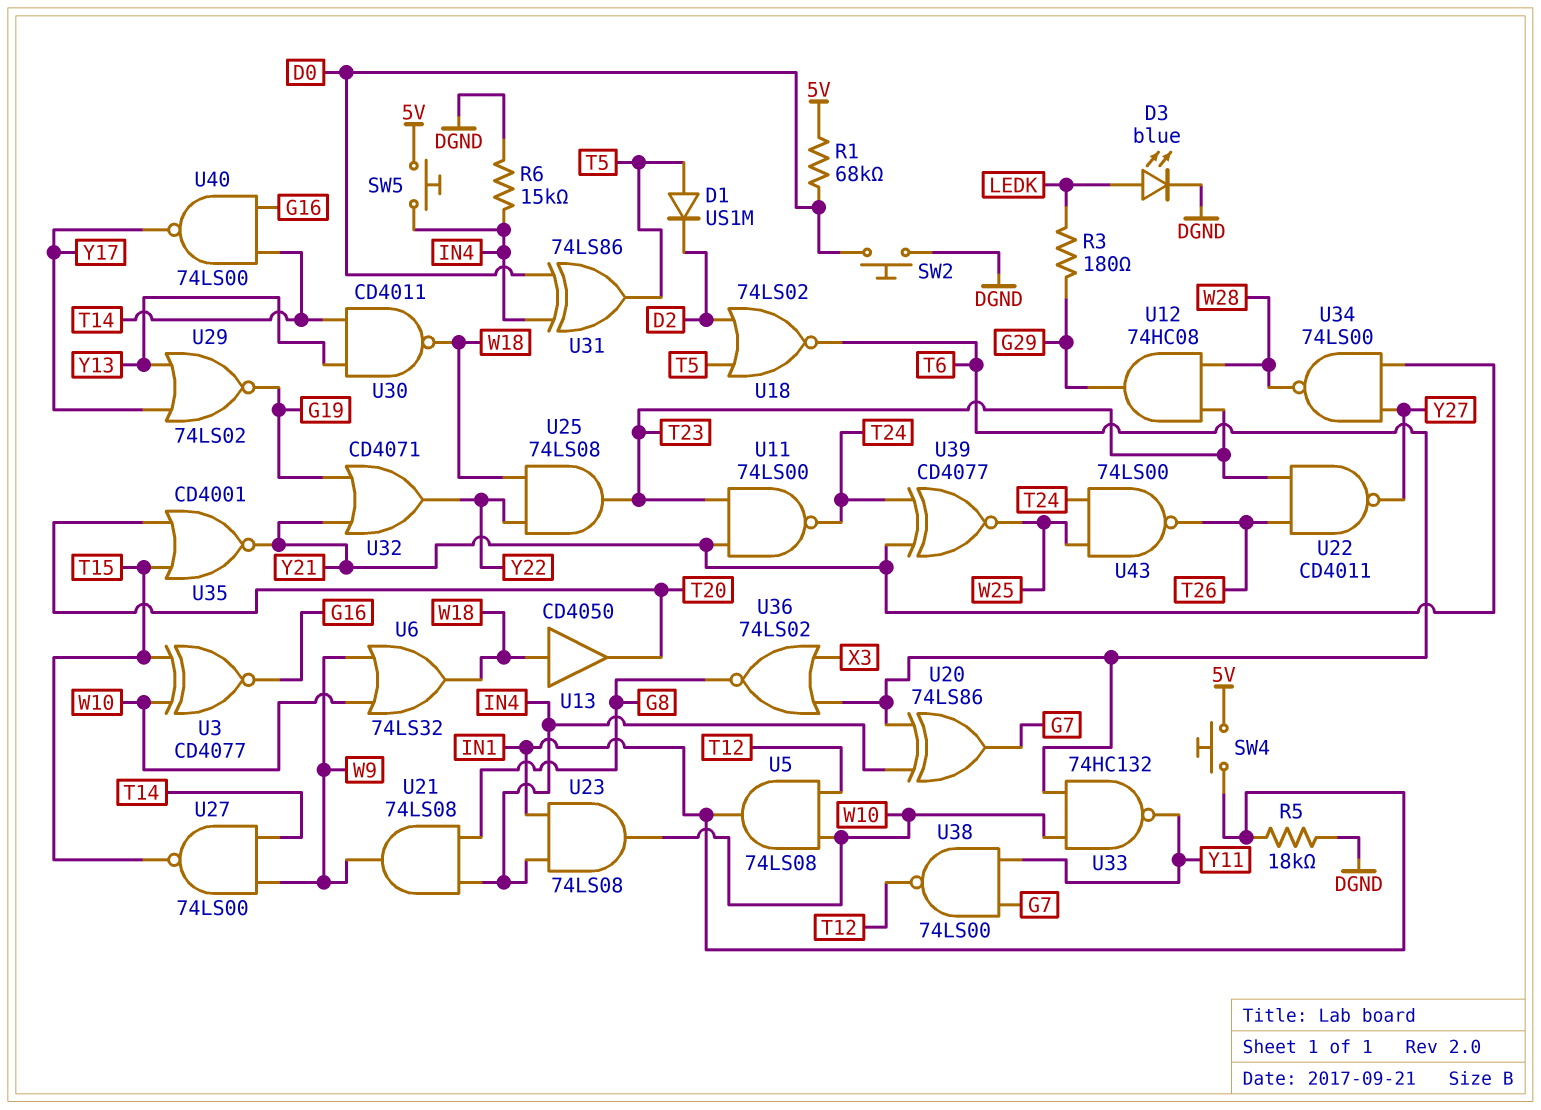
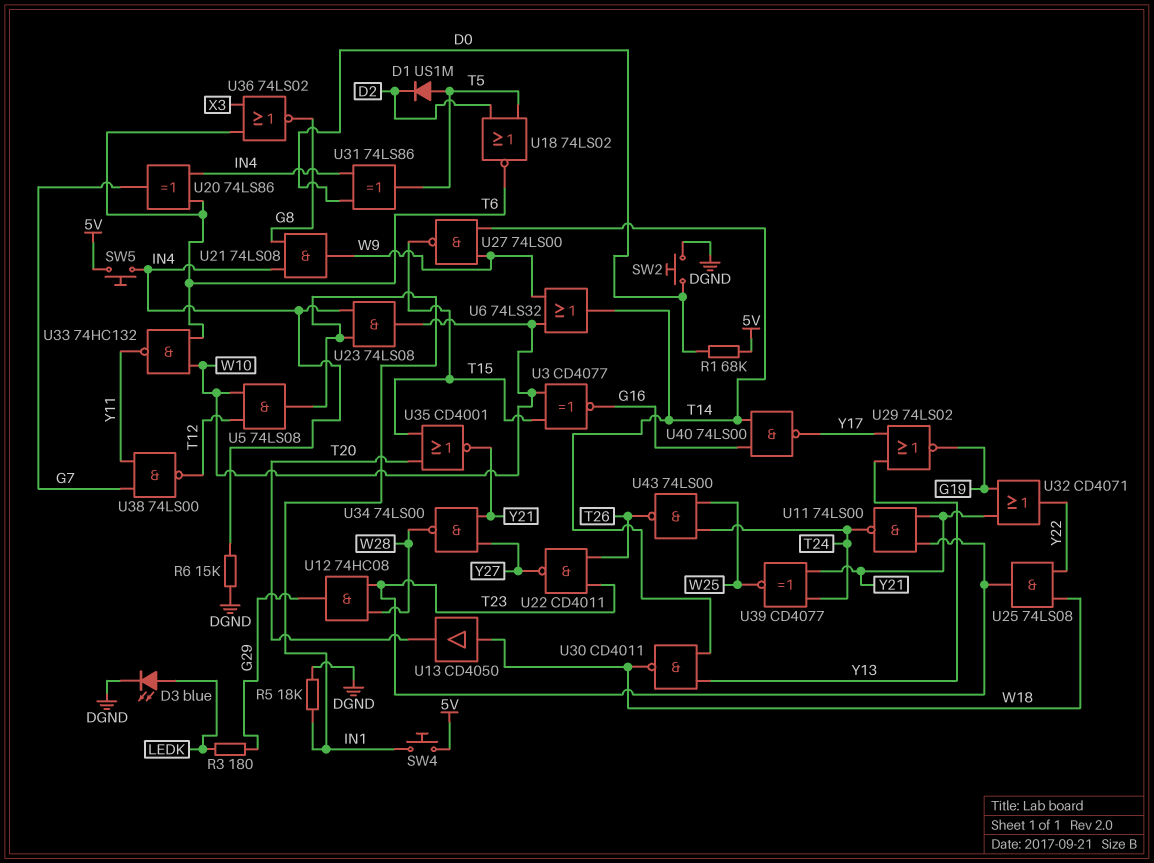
U6: OR 74LS32 (in W9, in W10, out W18) -> OR 74LS32 (in W9, in W10, out T14)

